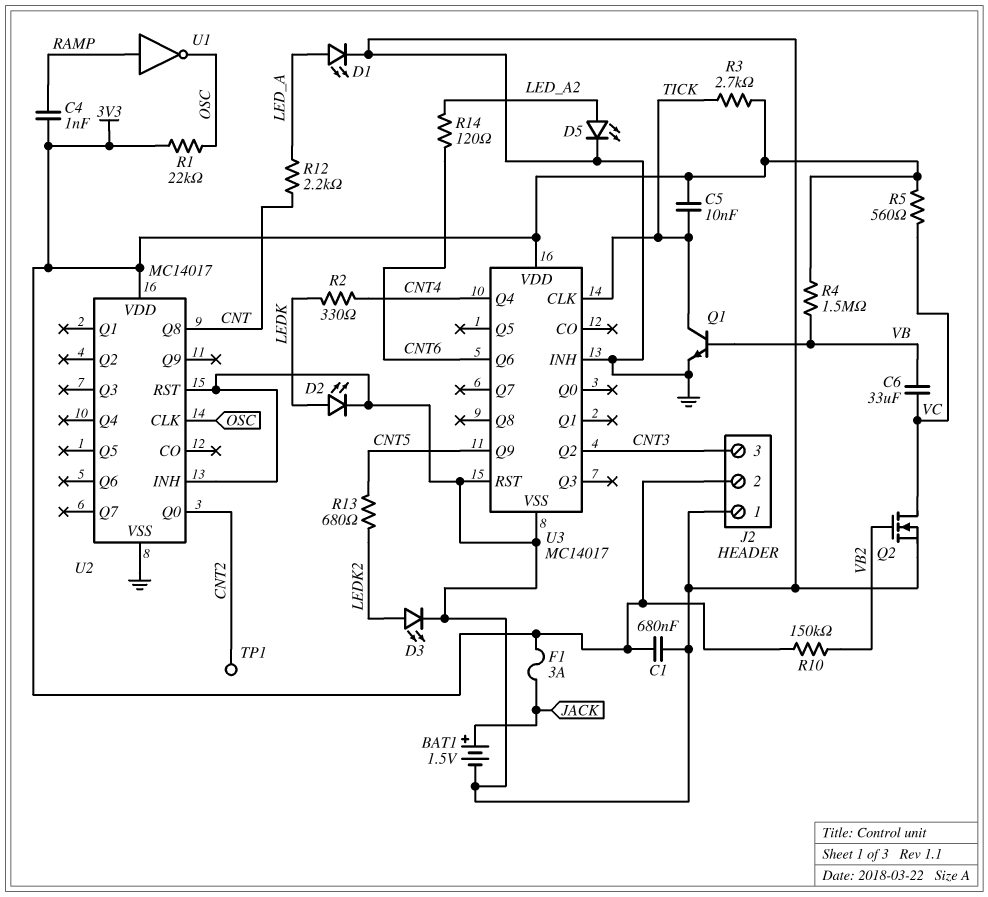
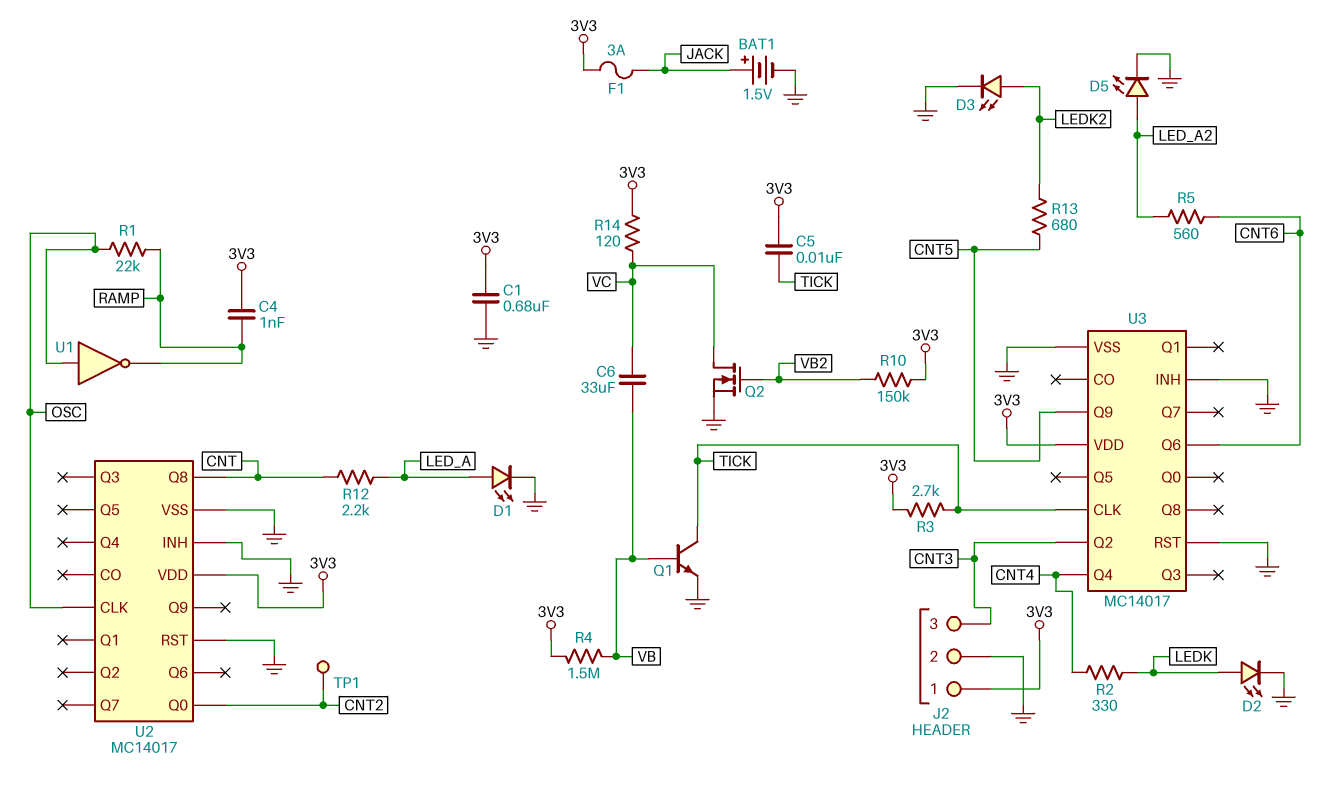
J2 pin 1: GND -> 3V3
J2 pin 2: 3V3 -> GND
R1: 22k (3V3, OSC) -> 22k (OSC, RAMP)
R5: 560 (3V3, VC) -> 560 (CNT6, LED_A2)
R14: 120 (CNT6, LED_A2) -> 120 (3V3, VC)
U1: NOT (in RAMP, out OSC) -> NOT (in OSC, out RAMP)

